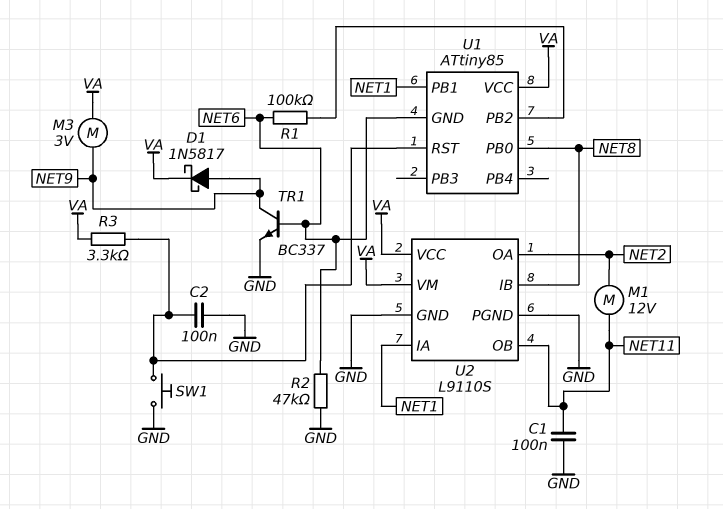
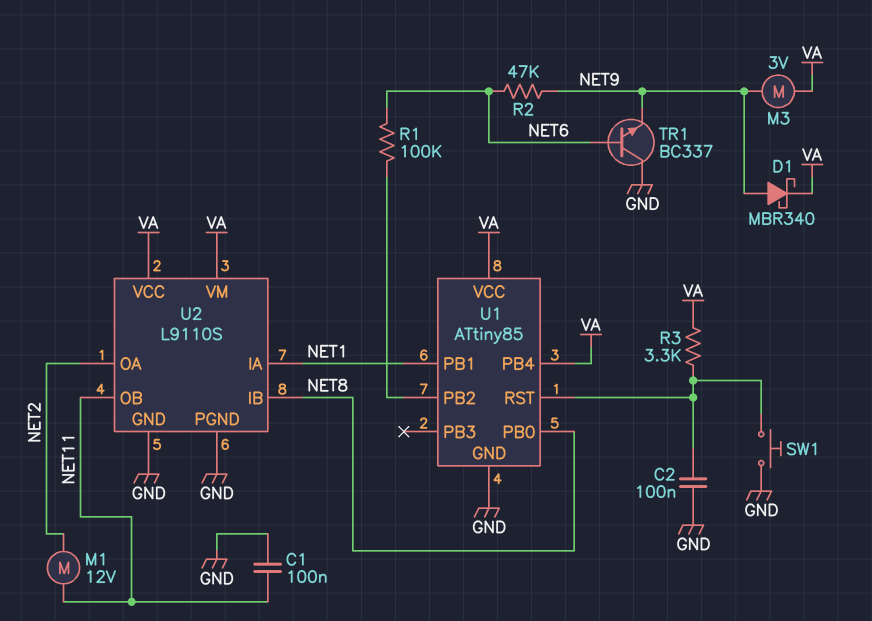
D1: schottky 1N5817 (A NET9, K VA) -> schottky MBR340 (A NET9, K VA)
R2: 47k (GND, NET6) -> 47k (NET6, NET9)
TR1: NPN BC337 (B NET6, C NET9, E GND) -> NPN BC337 (B NET6, C GND, E NET9)
U1 pin GND: NET6 -> GND
U1 pin PB4: none -> VA

